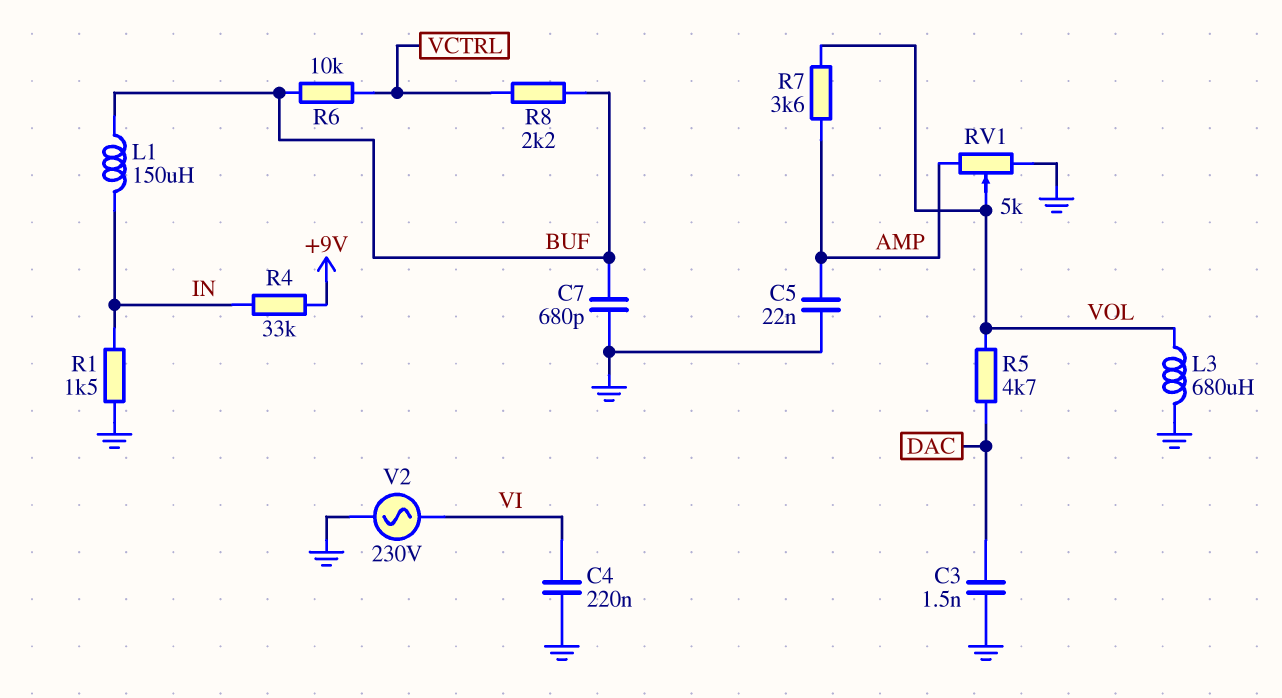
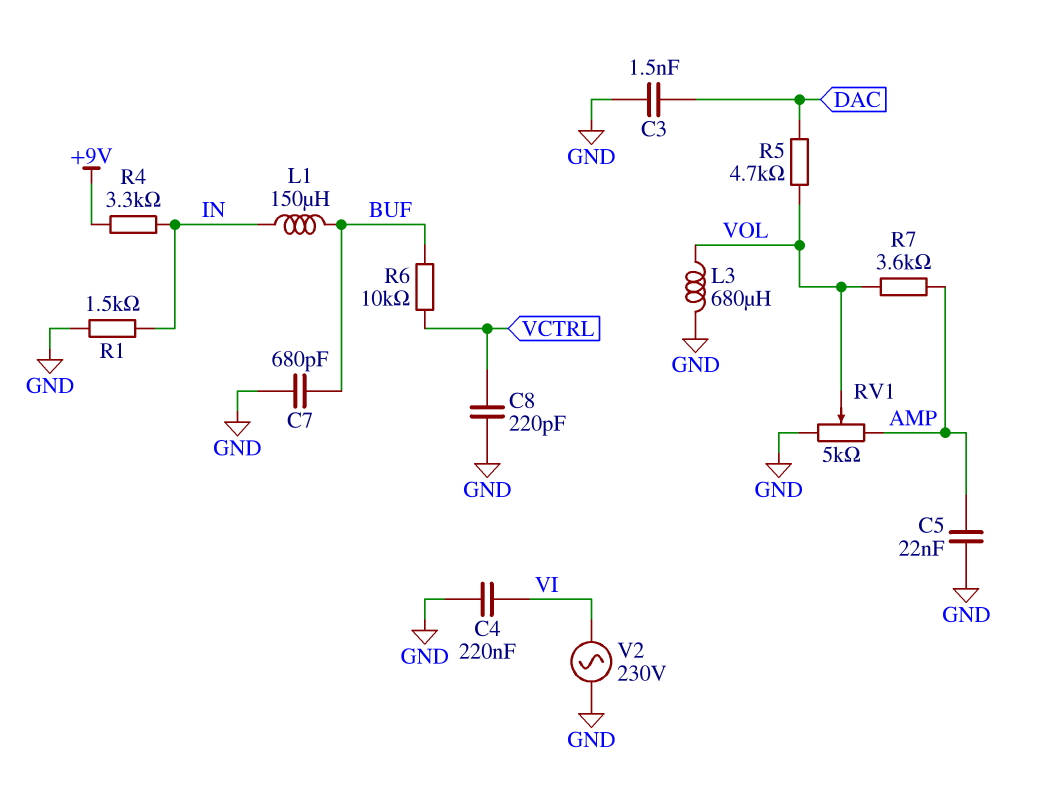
C8: none -> 220pF (GND, VCTRL)
R4: 33k (+9V, IN) -> 3.3k (+9V, IN)
R8: 2.2k (BUF, VCTRL) -> none

